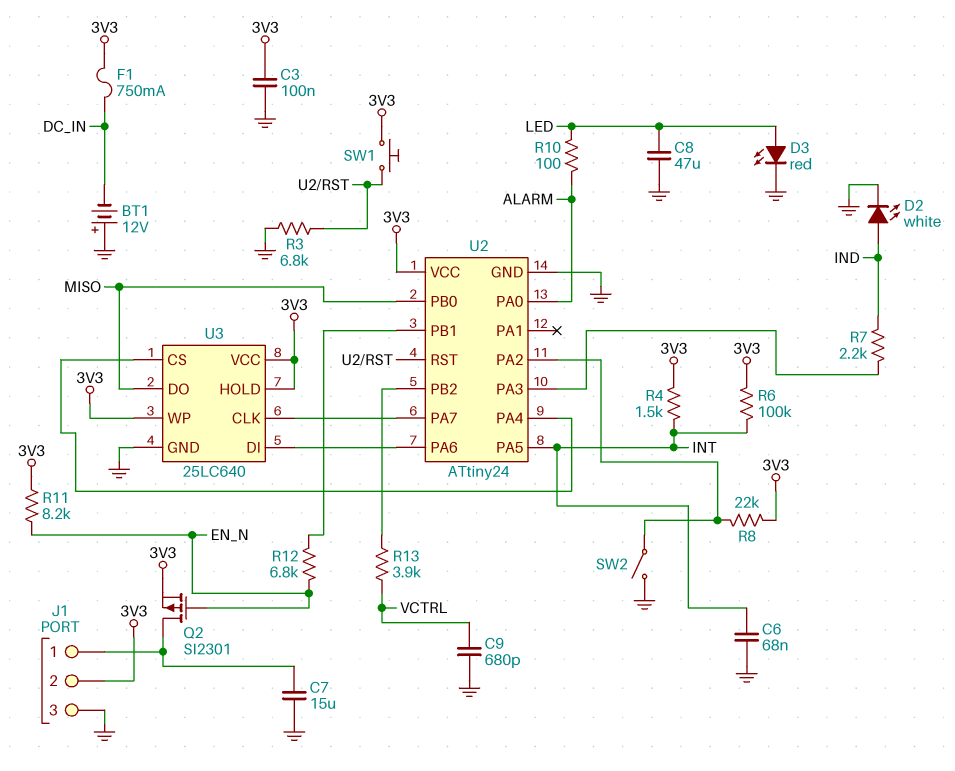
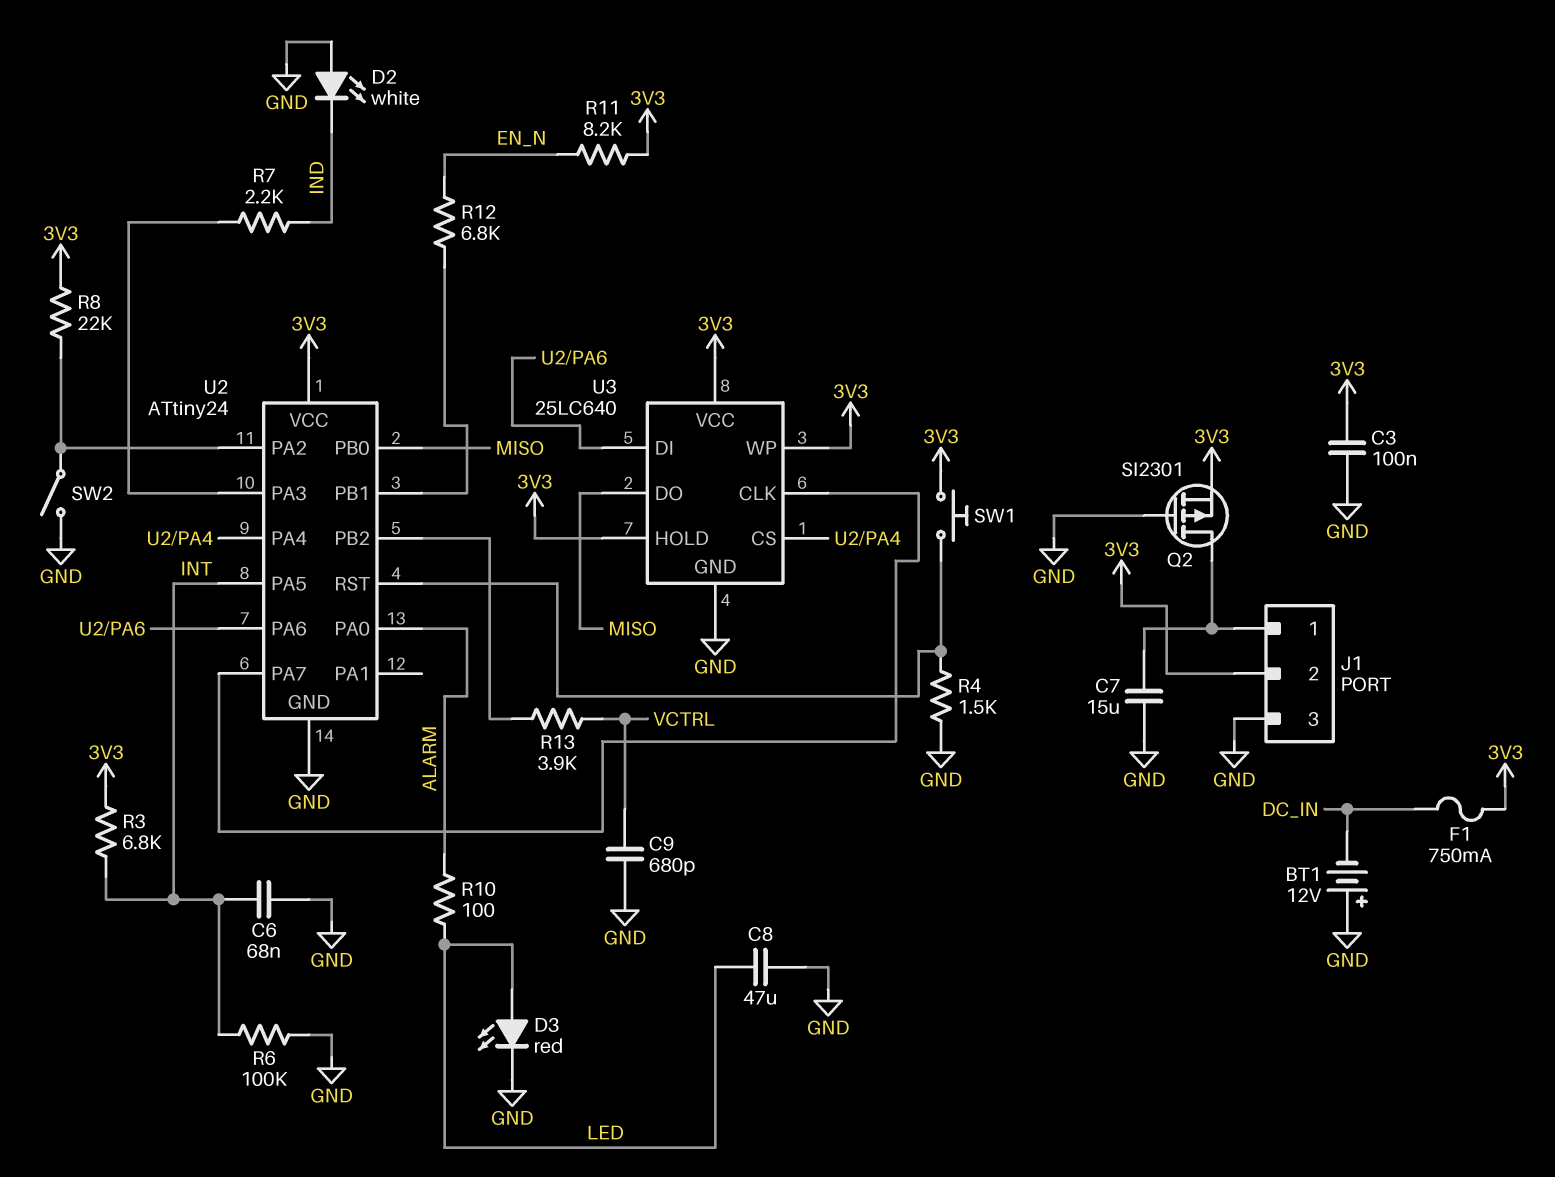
D2: LED white (A IND, K GND) -> LED white (A GND, K IND)
Q2: PMOS SI2301 (G EN_N, D J1/1, S 3V3) -> PMOS SI2301 (G GND, D J1/1, S 3V3)
R3: 6.8k (GND, U2/RST) -> 6.8k (3V3, INT)
R4: 1.5k (3V3, INT) -> 1.5k (GND, U2/RST)
R6: 100k (3V3, INT) -> 100k (GND, INT)

